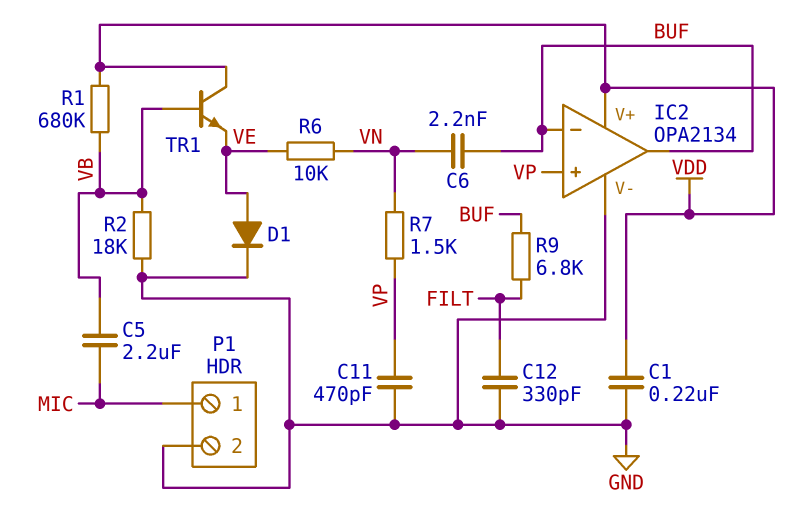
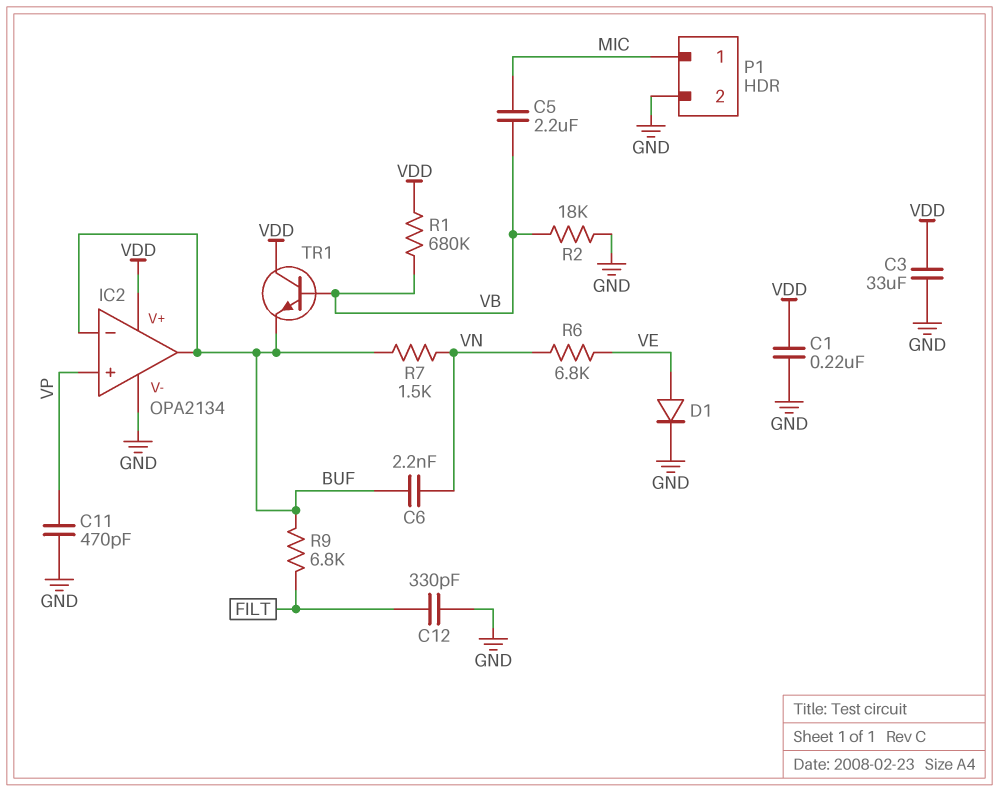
C3: none -> 33uF (GND, VDD)
R6: 10k (VE, VN) -> 6.8k (VE, VN)
R7: 1.5k (VN, VP) -> 1.5k (BUF, VN)
TR1: NPN (B VB, C VDD, E VE) -> NPN (B VB, C VDD, E BUF)

